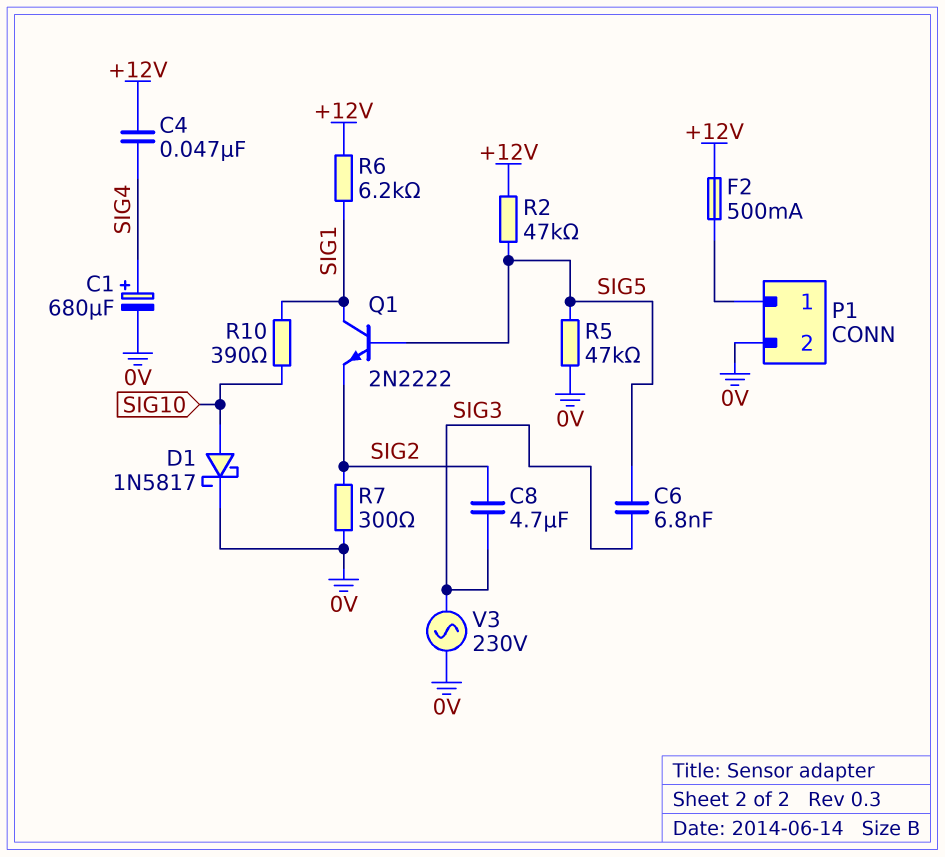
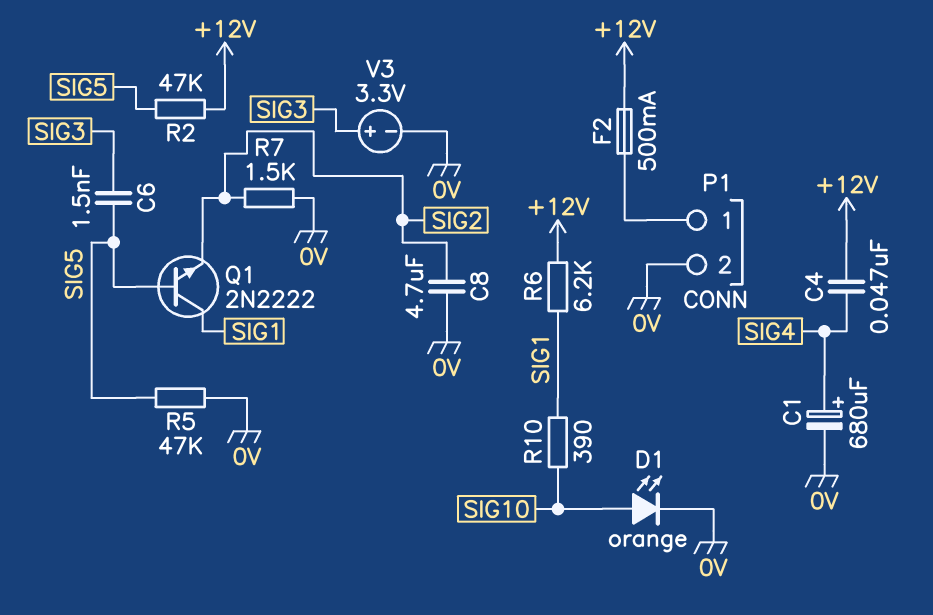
C6: 6.8nF (SIG3, SIG5) -> 1.5nF (SIG3, SIG5)
C8: 4.7uF (SIG2, SIG3) -> 4.7uF (0V, SIG2)
D1: schottky 1N5817 (A SIG10, K 0V) -> LED orange (A SIG10, K 0V)
R7: 300 (0V, SIG2) -> 1.5k (0V, SIG2)
V3: AC 230V (0V, SIG3) -> 3.3V (plus SIG3, minus 0V)

